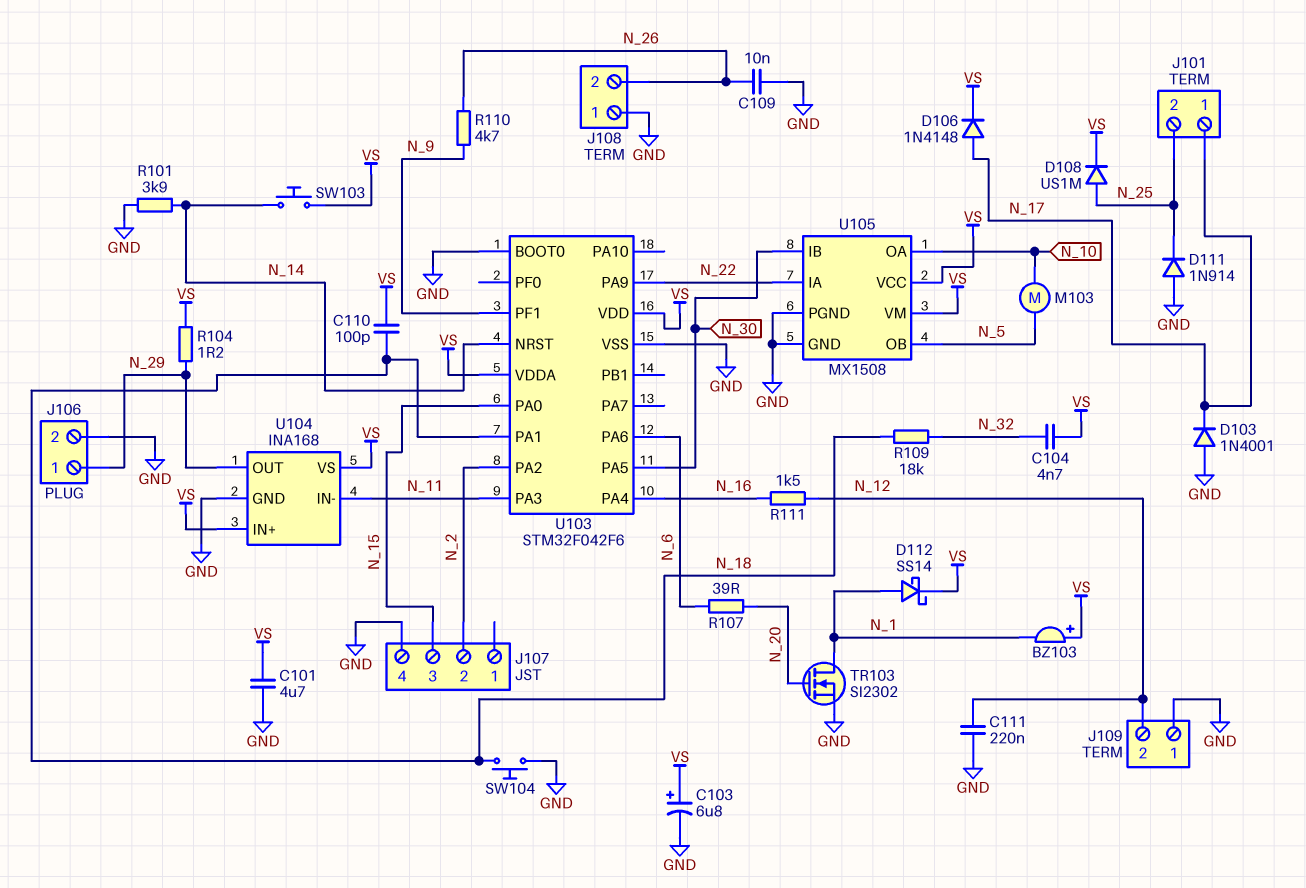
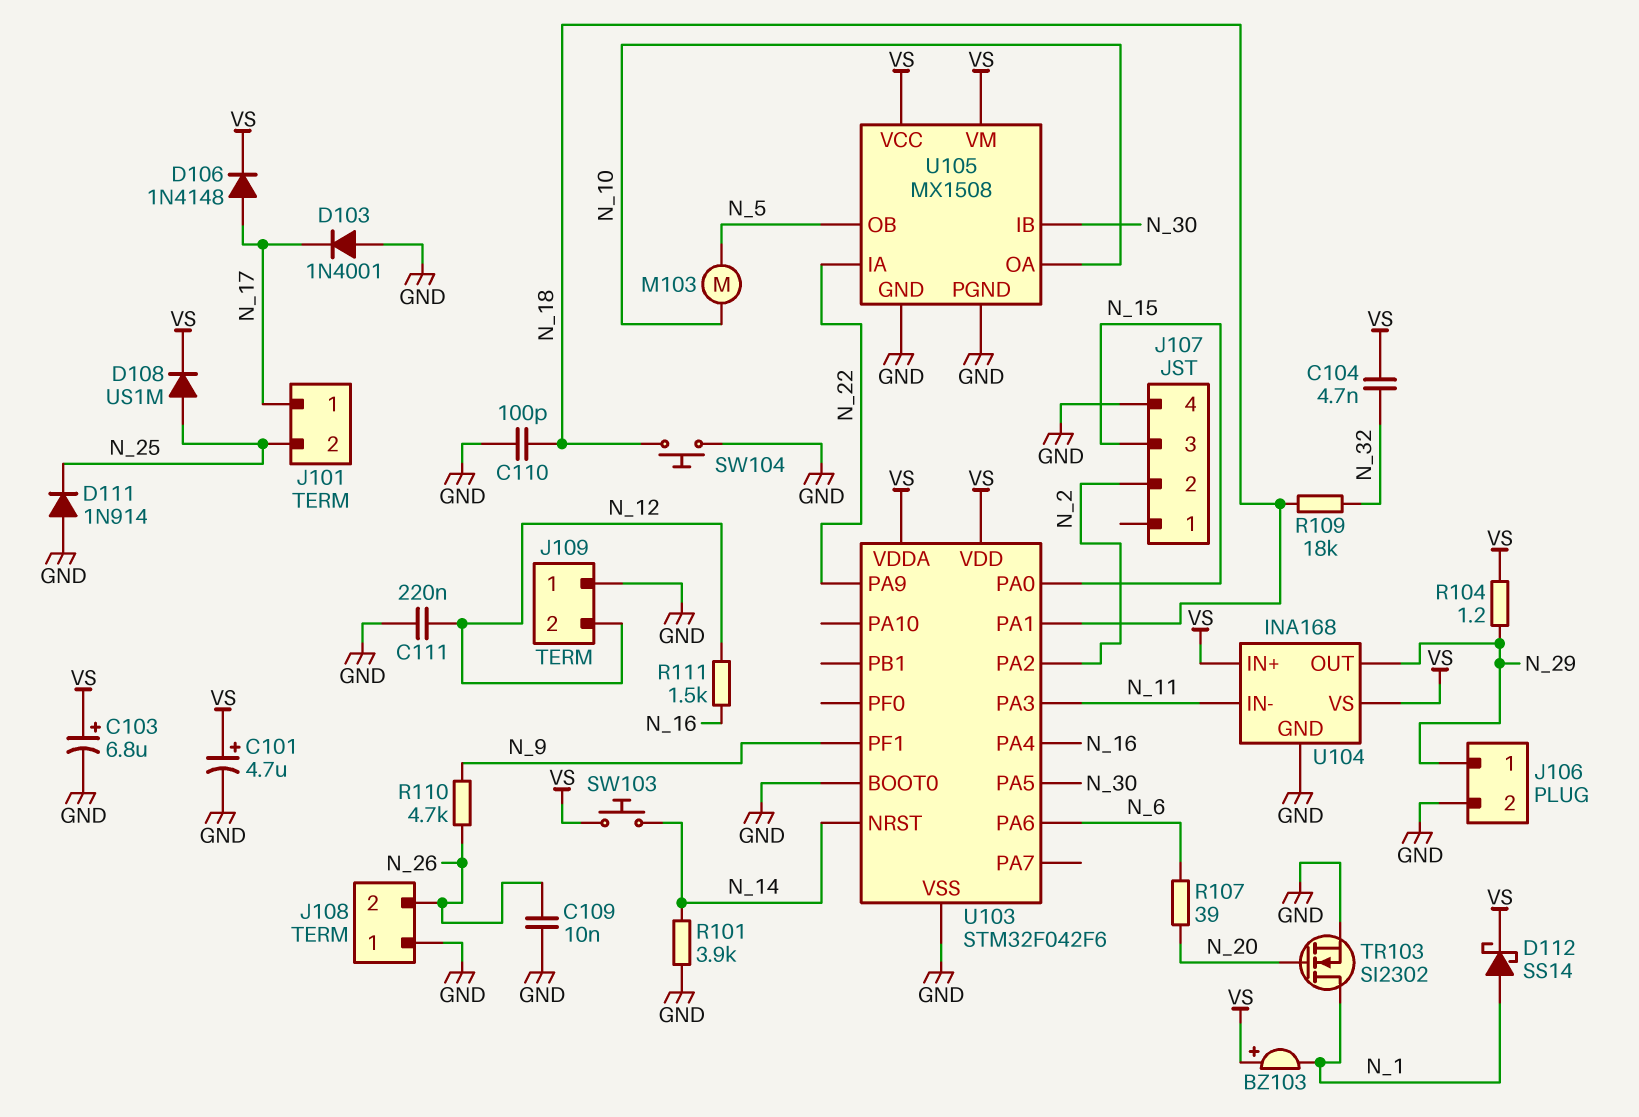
C101: 4.7uF (GND, VS) -> 4.7uF (plus VS, minus GND)
C110: 100pF (N_18, VS) -> 100pF (GND, N_18)

